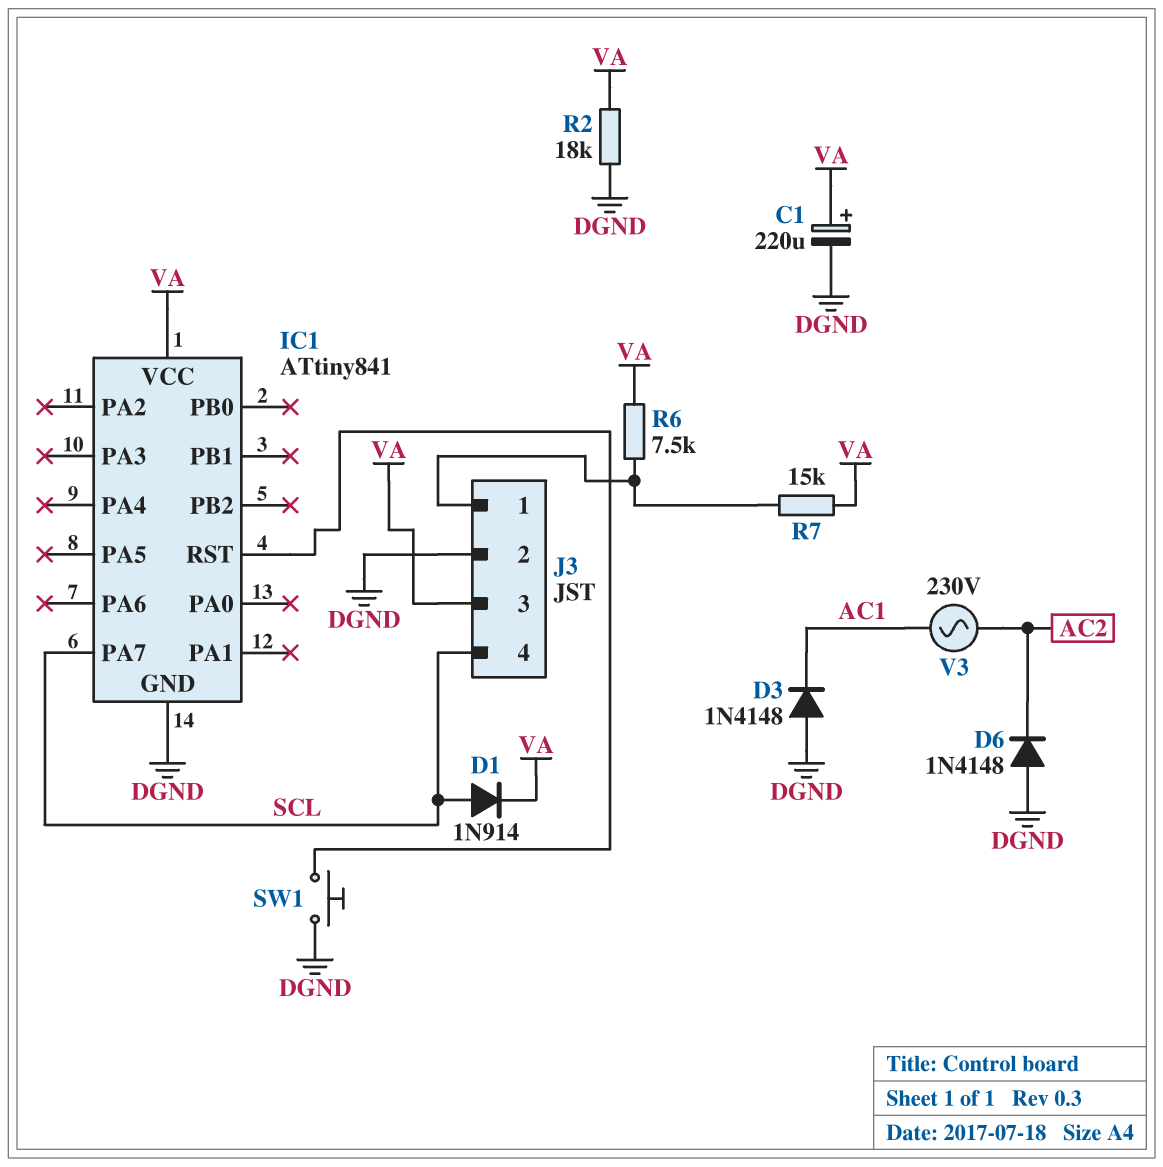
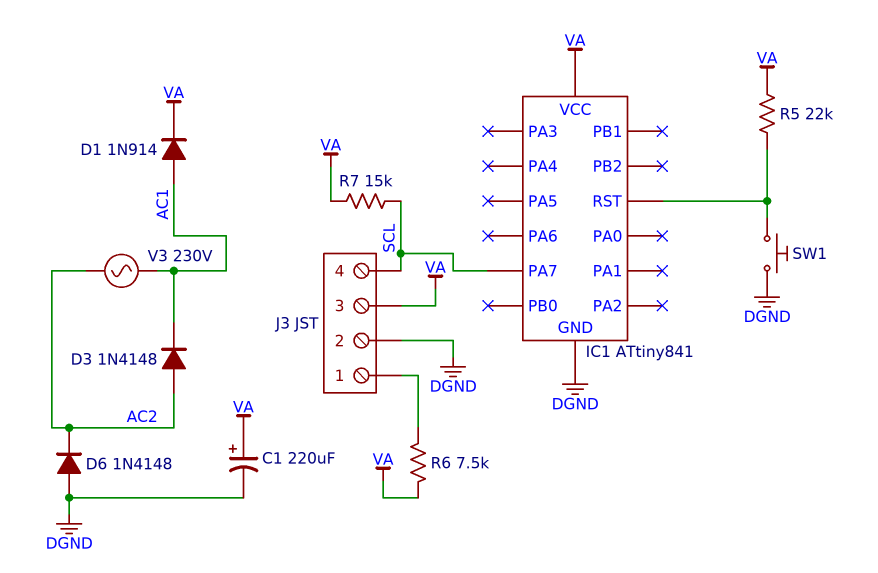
D1: diode 1N914 (A SCL, K VA) -> diode 1N914 (A AC1, K VA)
D3: diode 1N4148 (A DGND, K AC1) -> diode 1N4148 (A AC2, K AC1)
R2: 18k (DGND, VA) -> none
R5: none -> 22k (IC1/RST, VA)
R7: 15k (J3/1, VA) -> 15k (SCL, VA)

